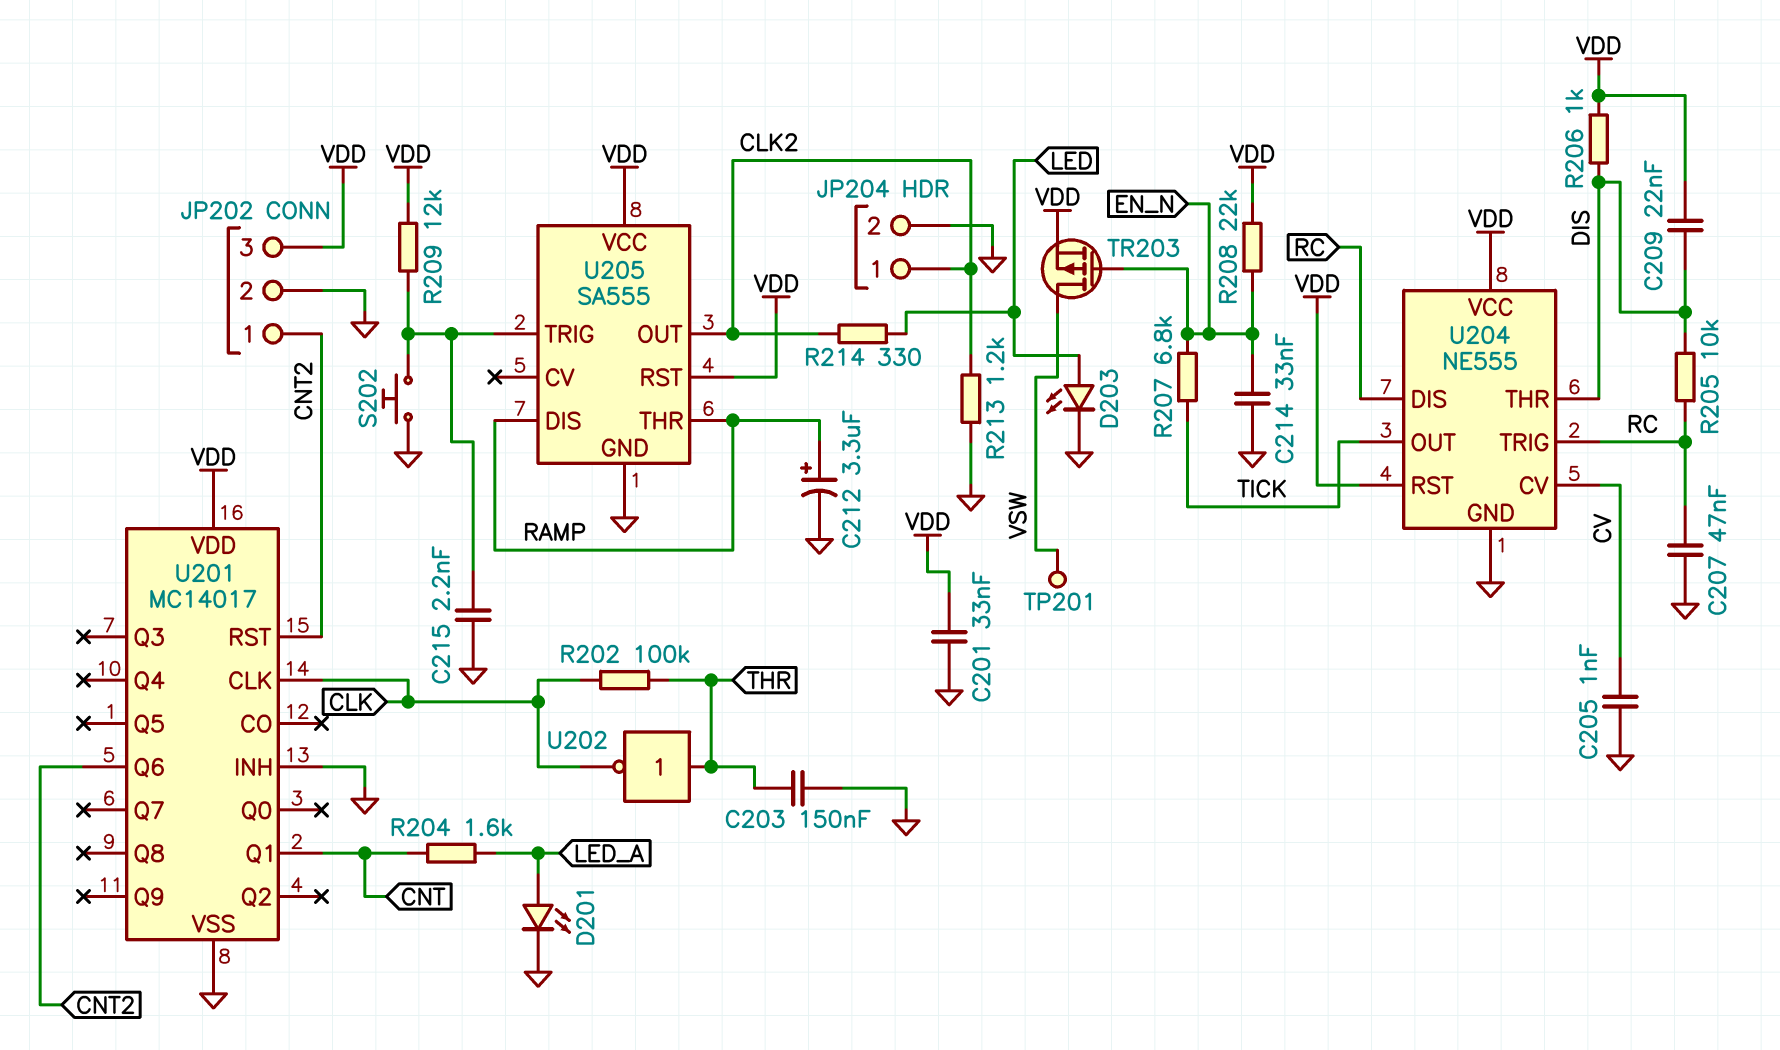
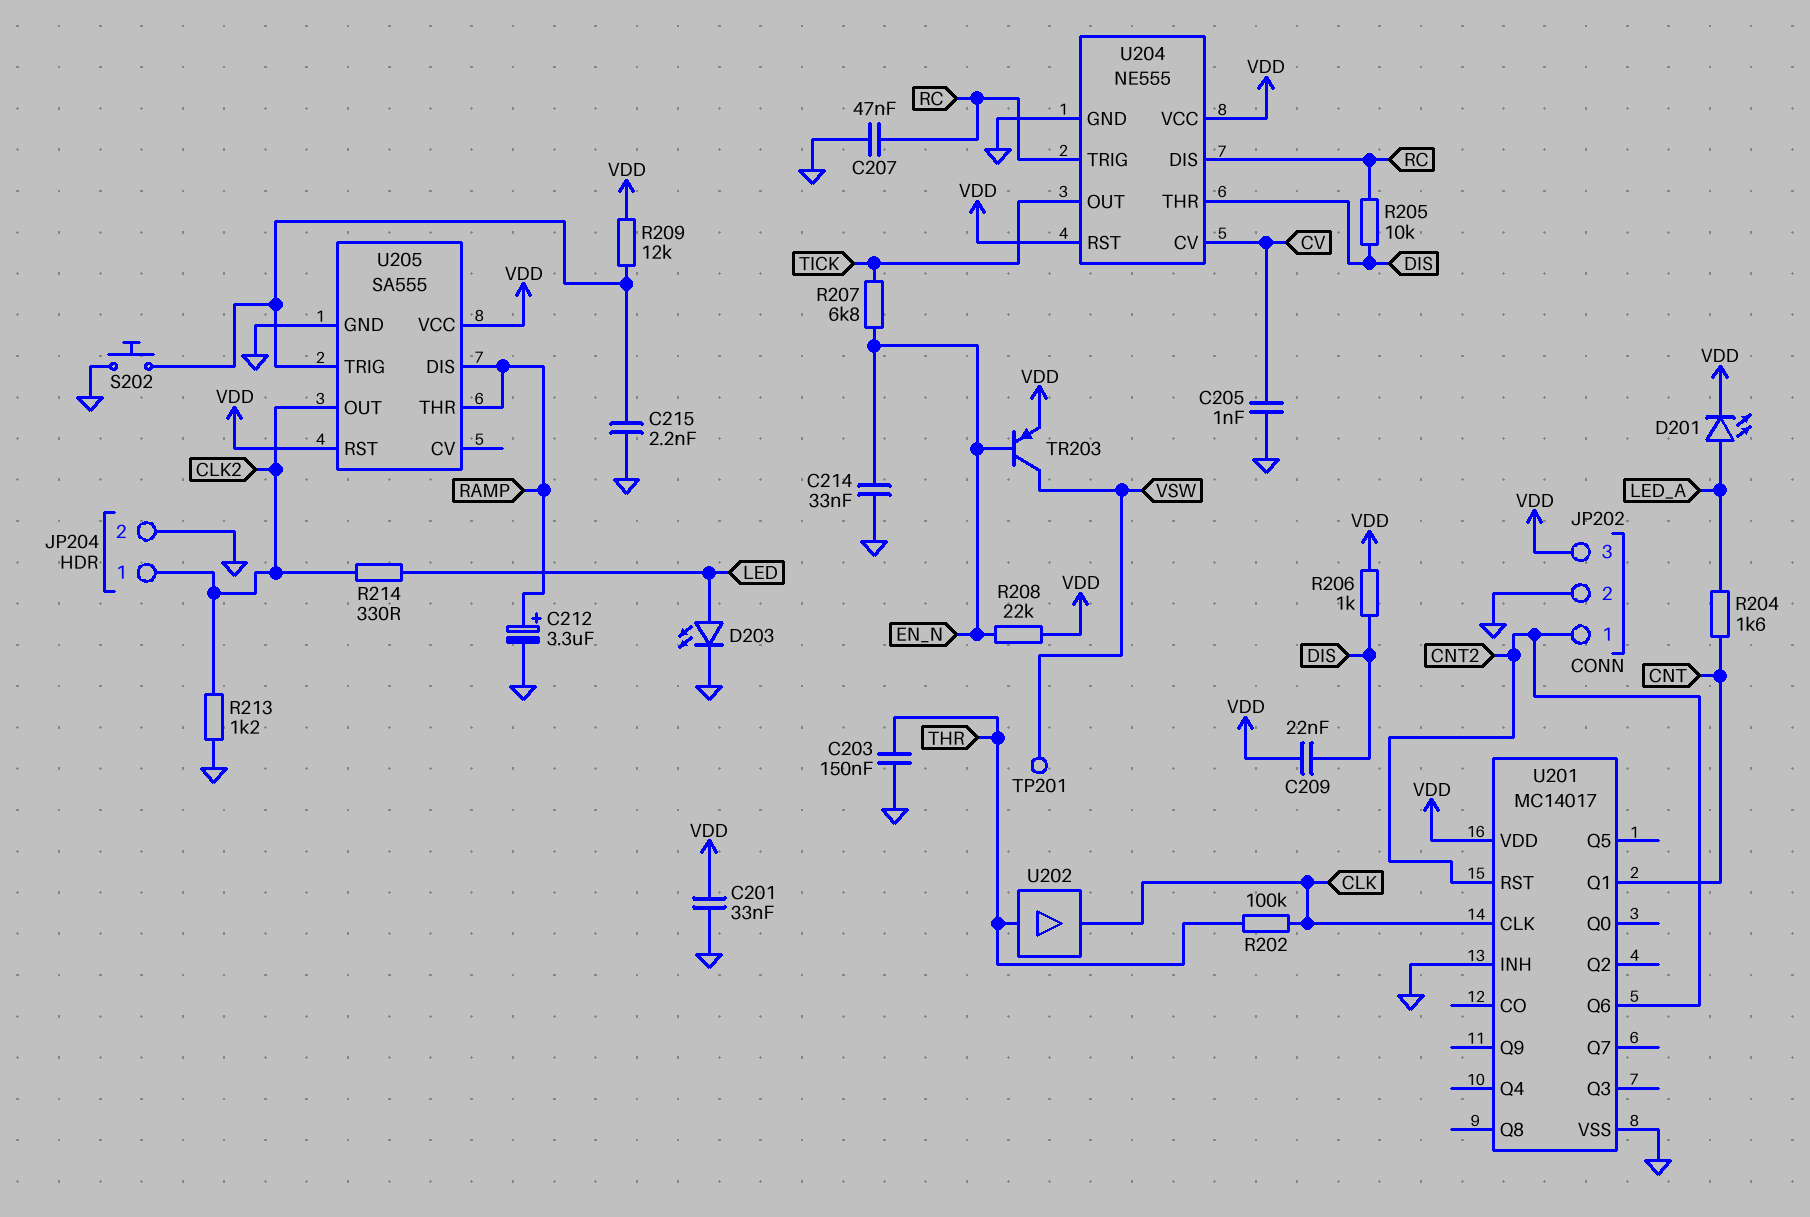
D201: LED (A LED_A, K GND) -> LED (A LED_A, K VDD)
TR203: PMOS (G EN_N, D VSW, S VDD) -> PNP (B EN_N, C VSW, E VDD)
U202: NOT (in THR, out CLK) -> buffer (in THR, out CLK)

